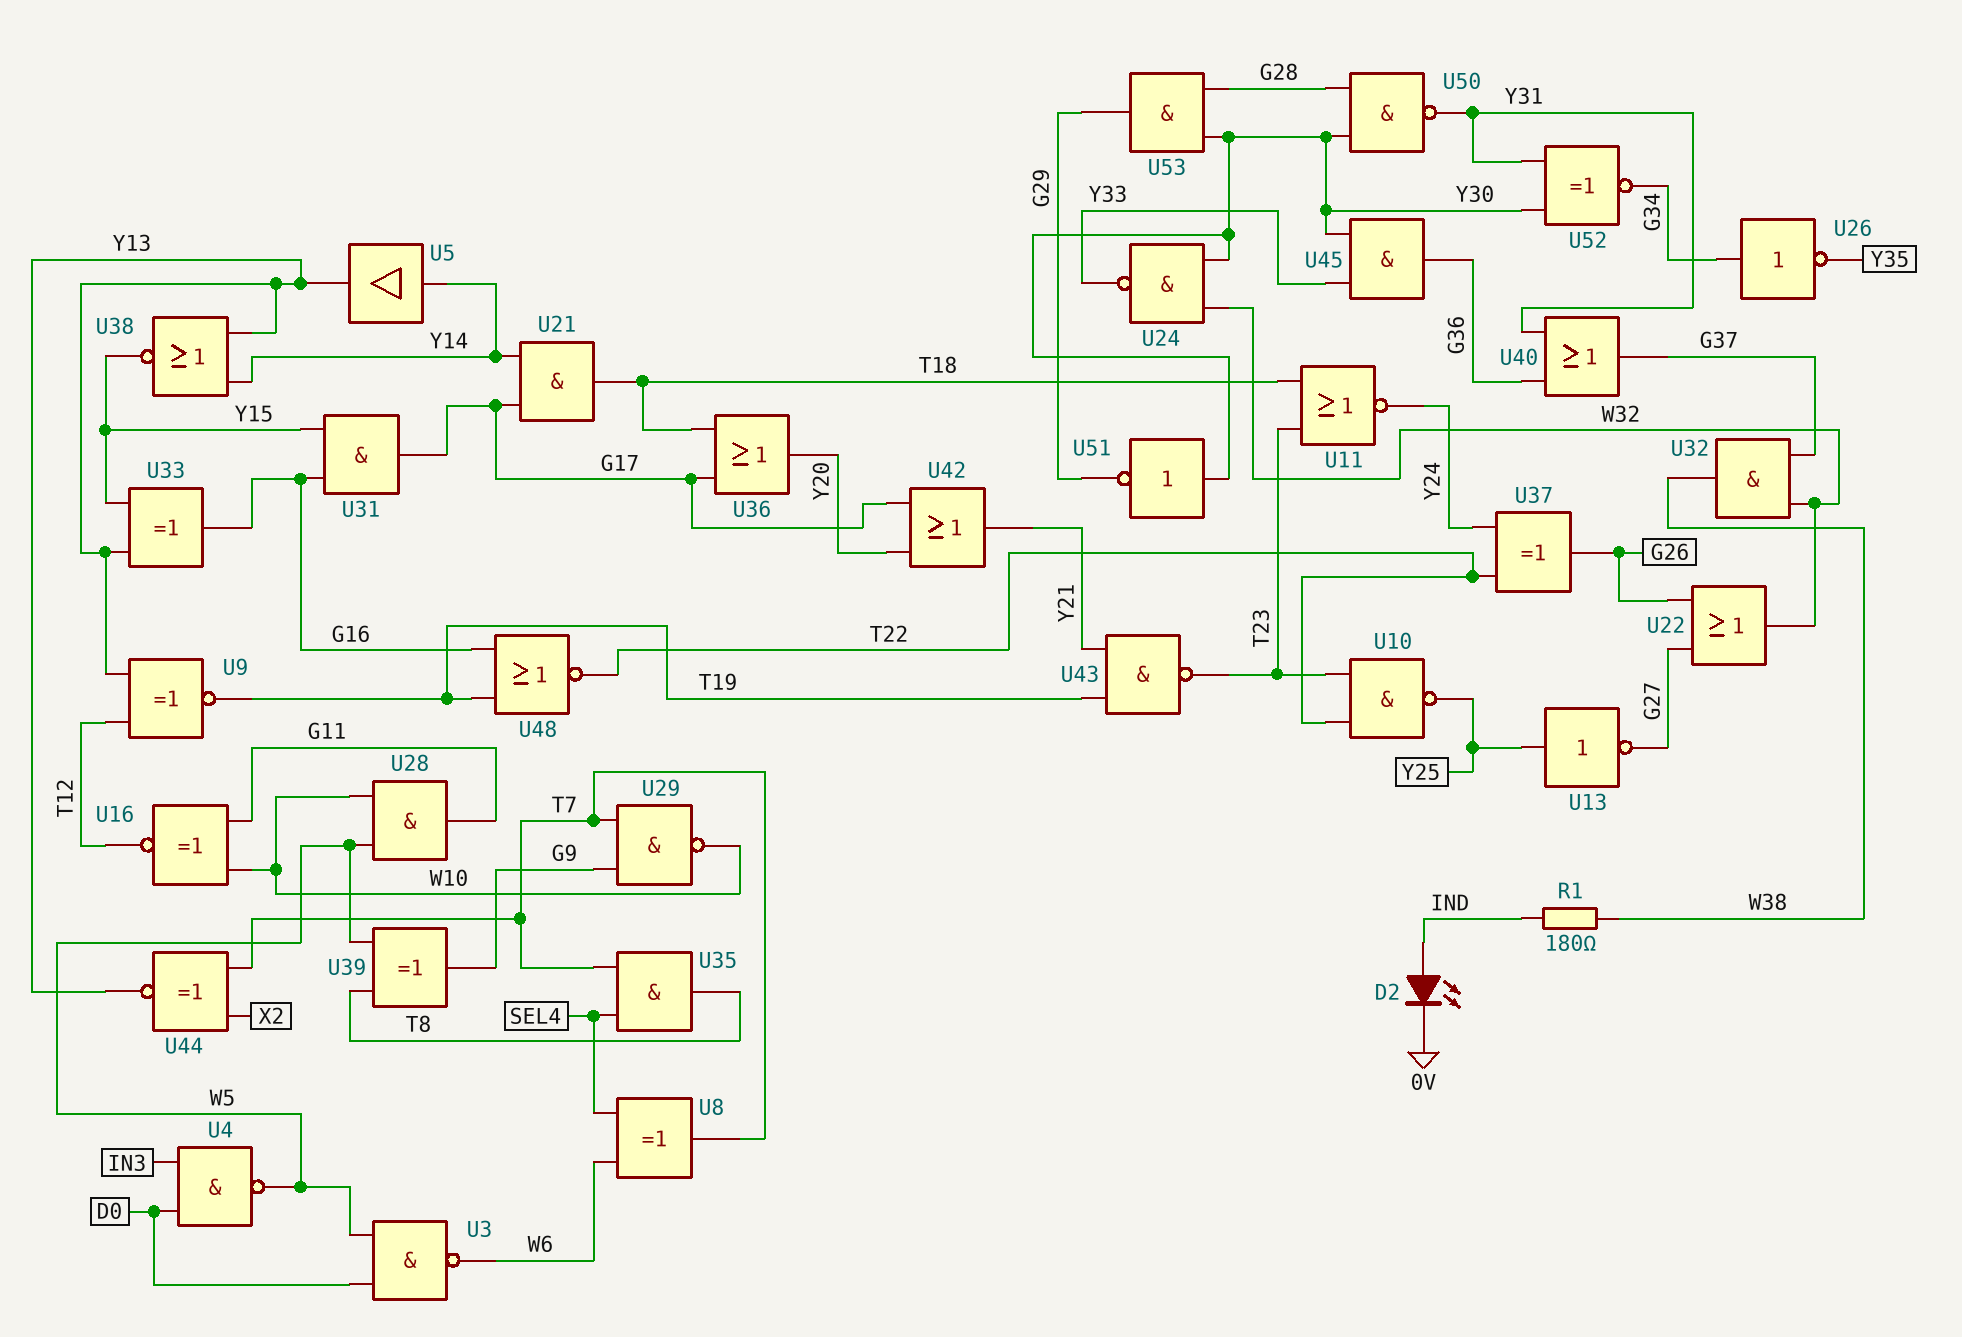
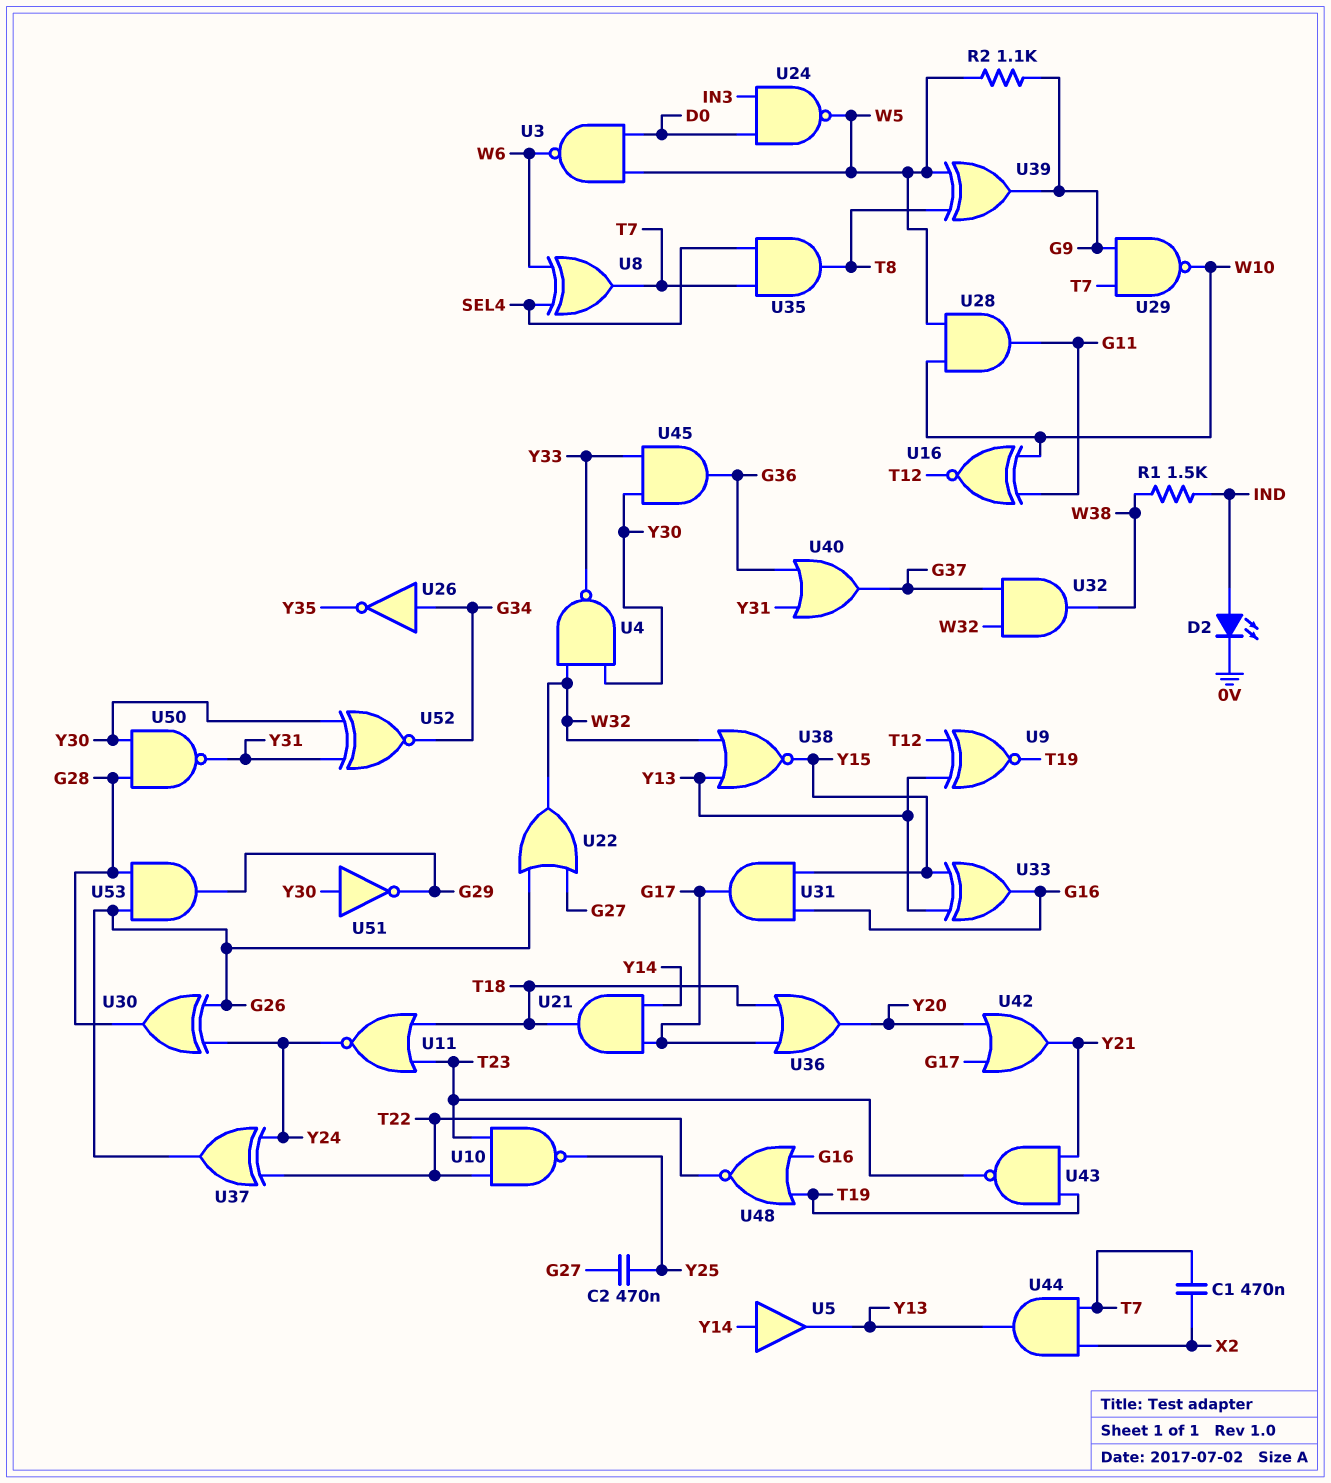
C1: none -> 470nF (T7, X2)
C2: none -> 470nF (G27, Y25)
R1: 180 (IND, W38) -> 1.5k (IND, W38)
R2: none -> 1.1k (G9, W5)
U4: NAND (in D0, in IN3, out W5) -> NAND (in W32, in Y30, out Y33)
U13: NOT (in Y25, out G27) -> none
U24: NAND (in W32, in Y30, out Y33) -> NAND (in D0, in IN3, out W5)
U30: none -> XOR (in G26, in Y24, out G28)
U38: NOR (in Y13, in Y14, out Y15) -> NOR (in W32, in Y13, out Y15)
U44: XNOR (in T7, in X2, out Y13) -> AND (in T7, in X2, out Y13)
U53: AND (in G28, in Y30, out G29) -> AND (in G26, in G28, out G29)

